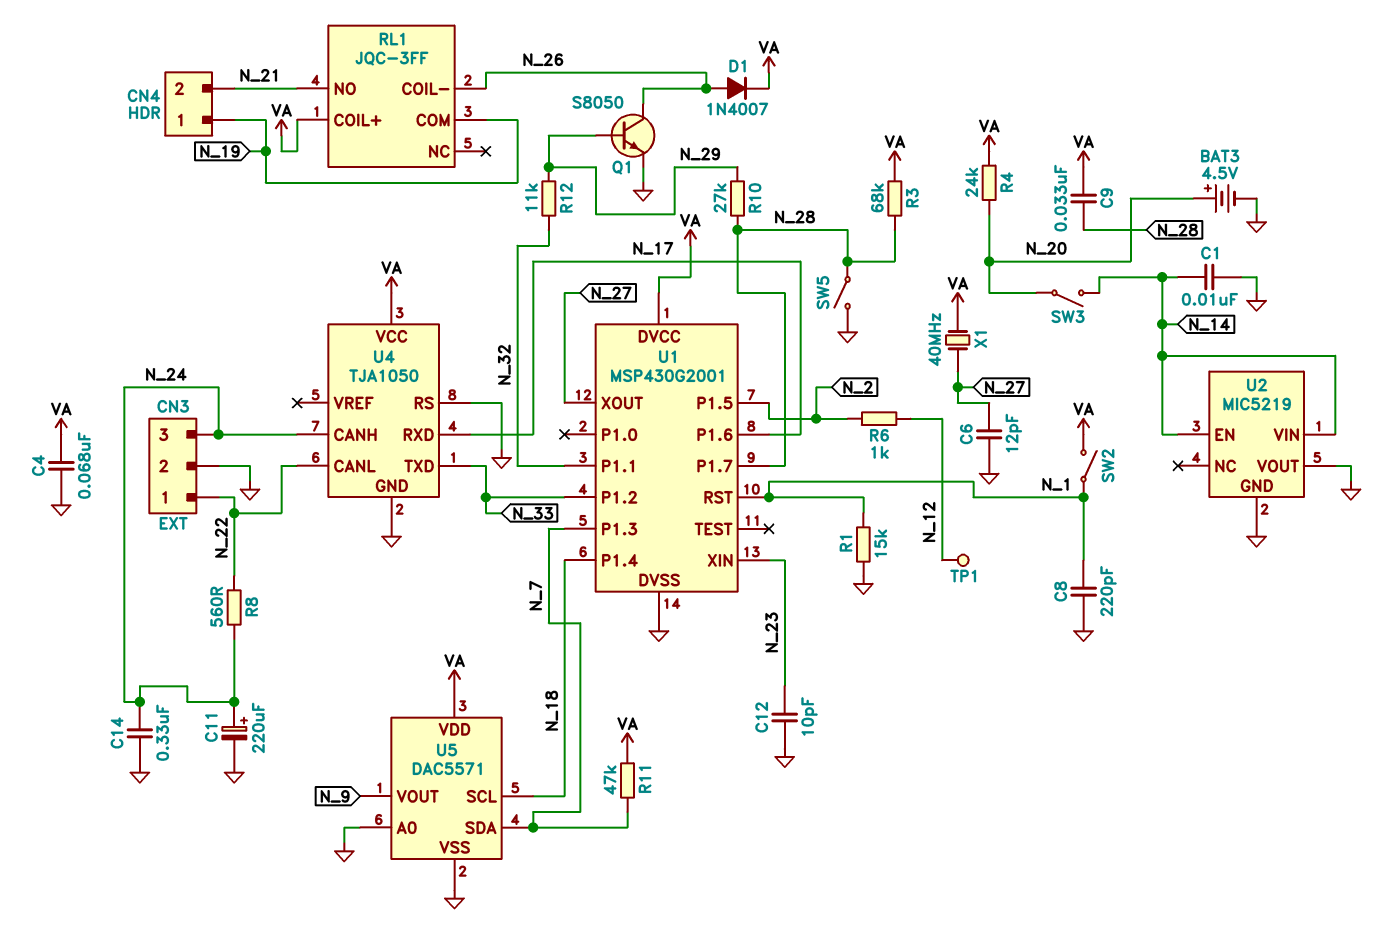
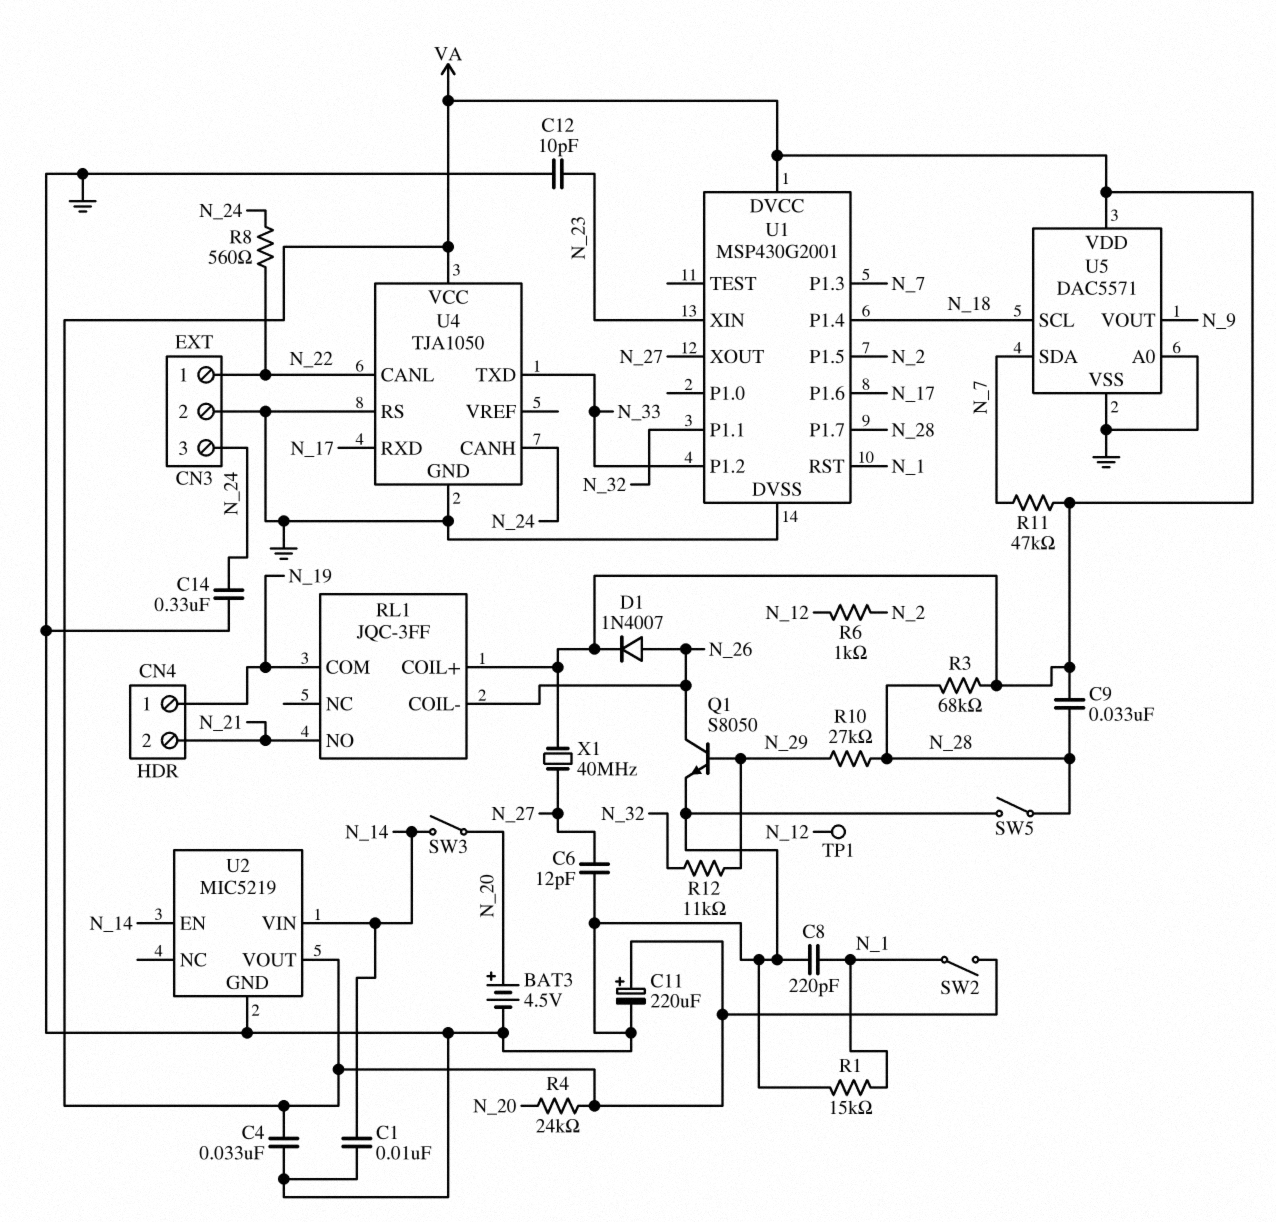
C4: 68nF (GND, VA) -> 33nF (GND, VA)
C11: 220uF (plus N_24, minus GND) -> 220uF (plus VA, minus GND)
U2 pin VOUT: GND -> VA

